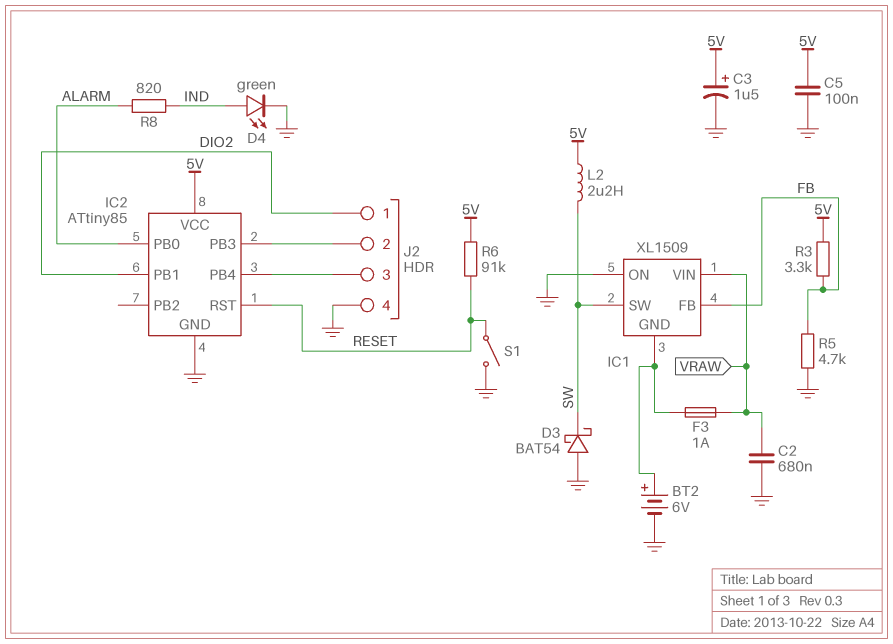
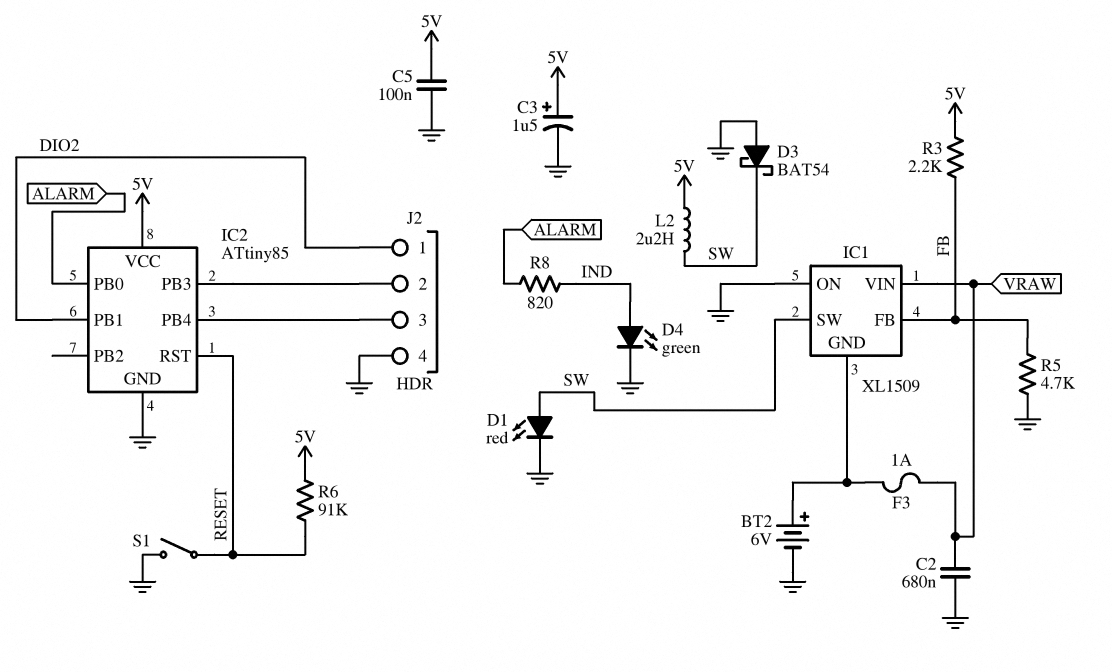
D1: none -> LED red (A SW, K GND)
R3: 3.3k (5V, FB) -> 2.2k (5V, FB)

